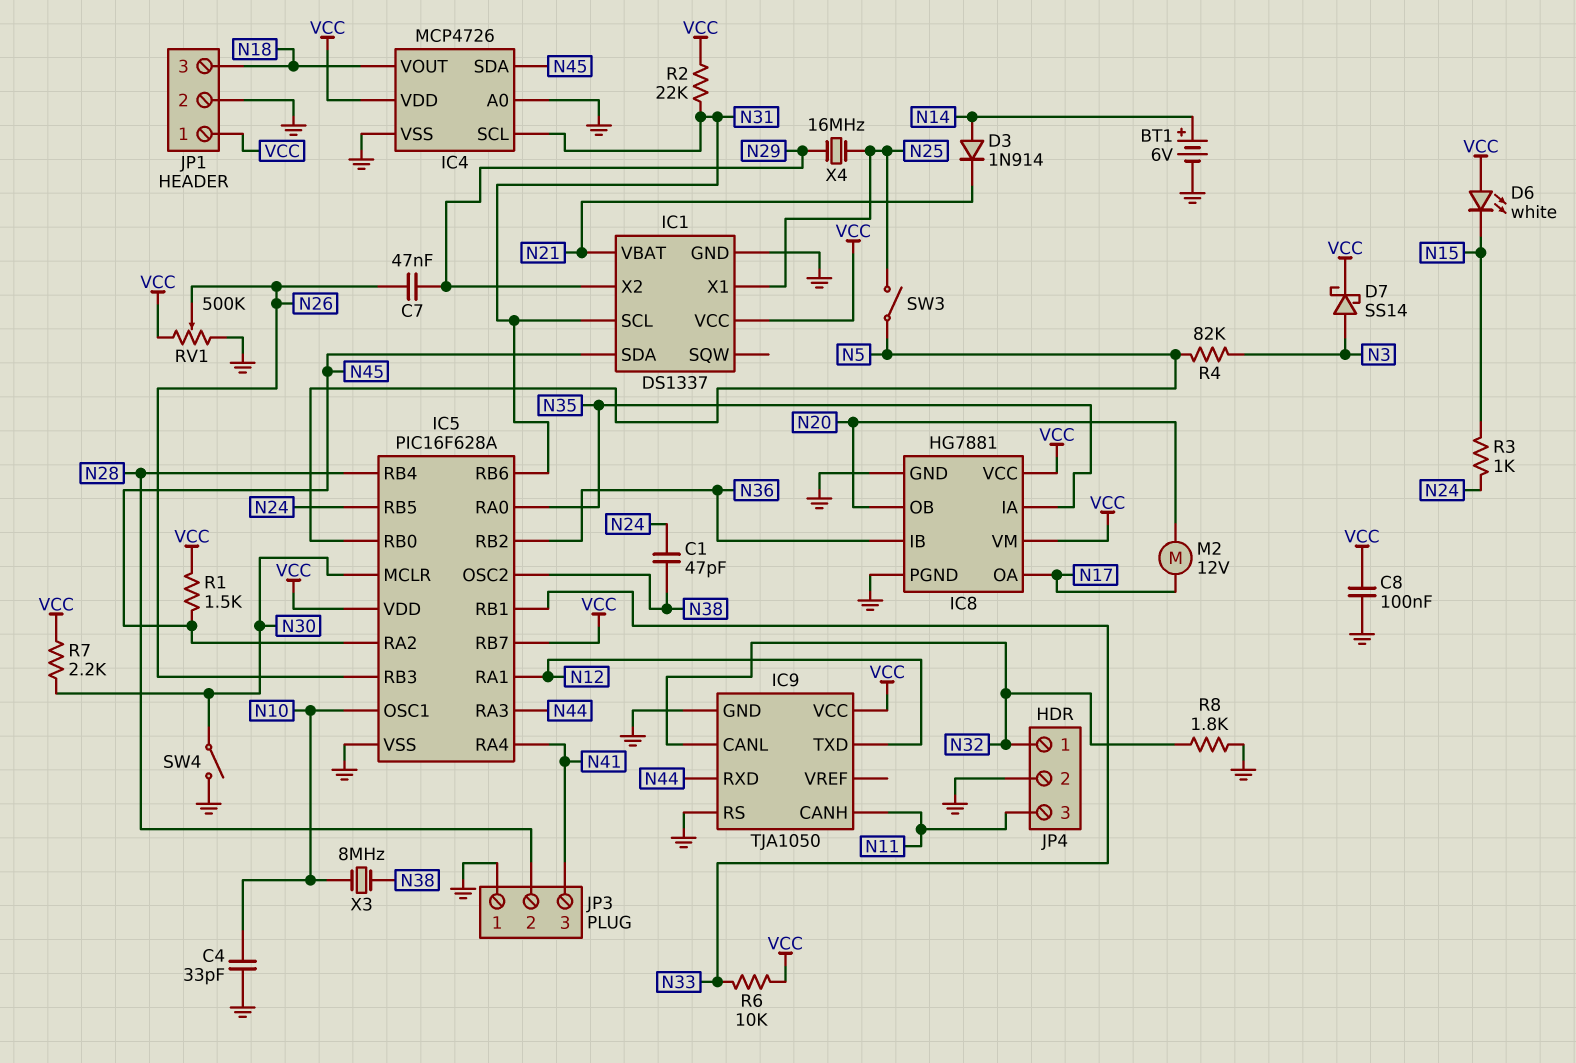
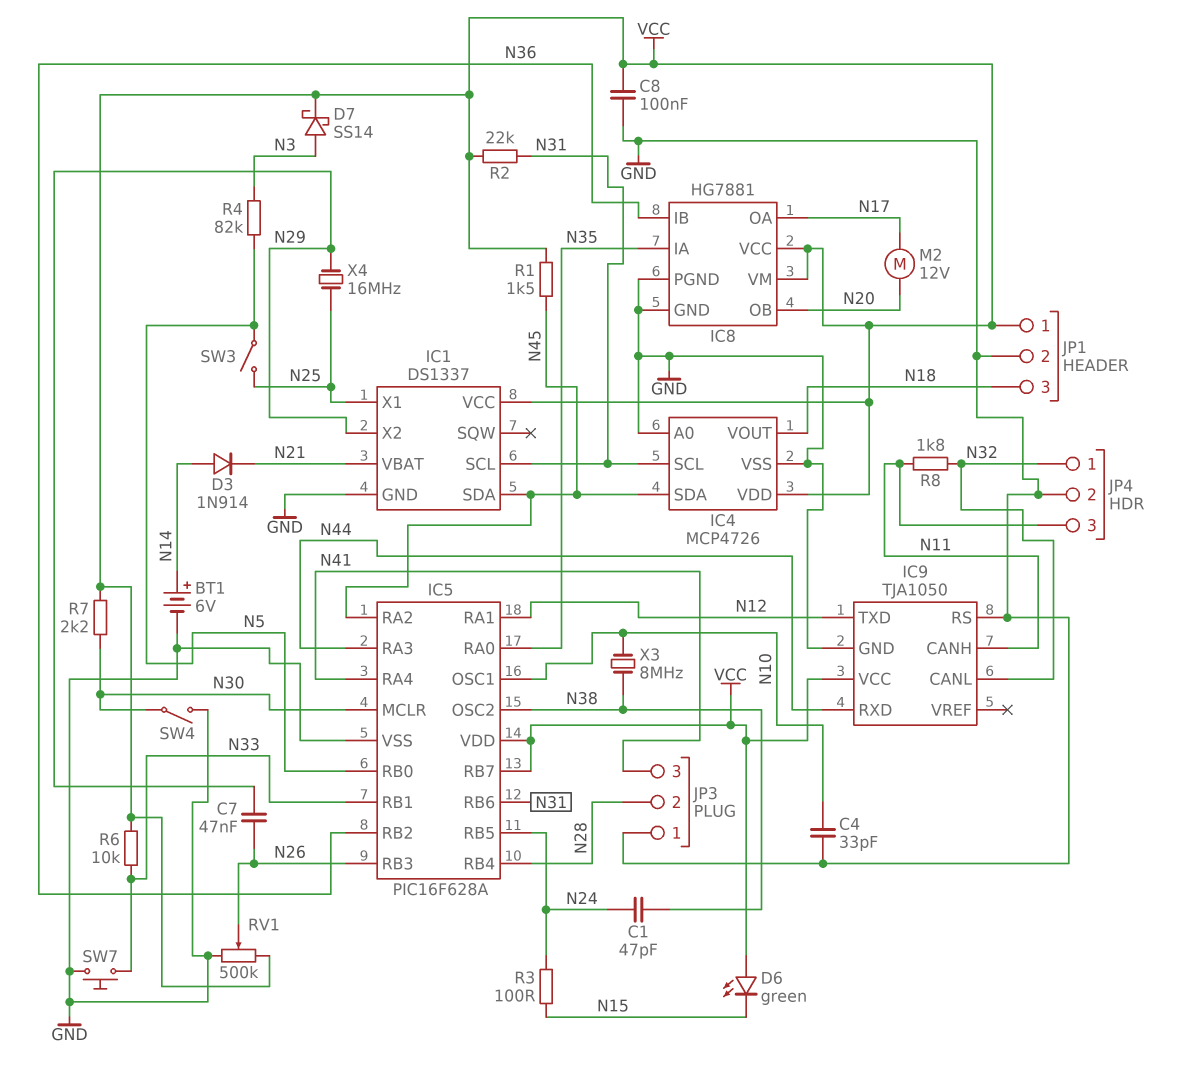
D6: LED white (A VCC, K N15) -> LED green (A VCC, K N15)
R3: 1k (N15, N24) -> 100 (N15, N24)
R8: 1.8k (GND, N32) -> 1.8k (N11, N32)
SW7: none -> button (GND, N33)

